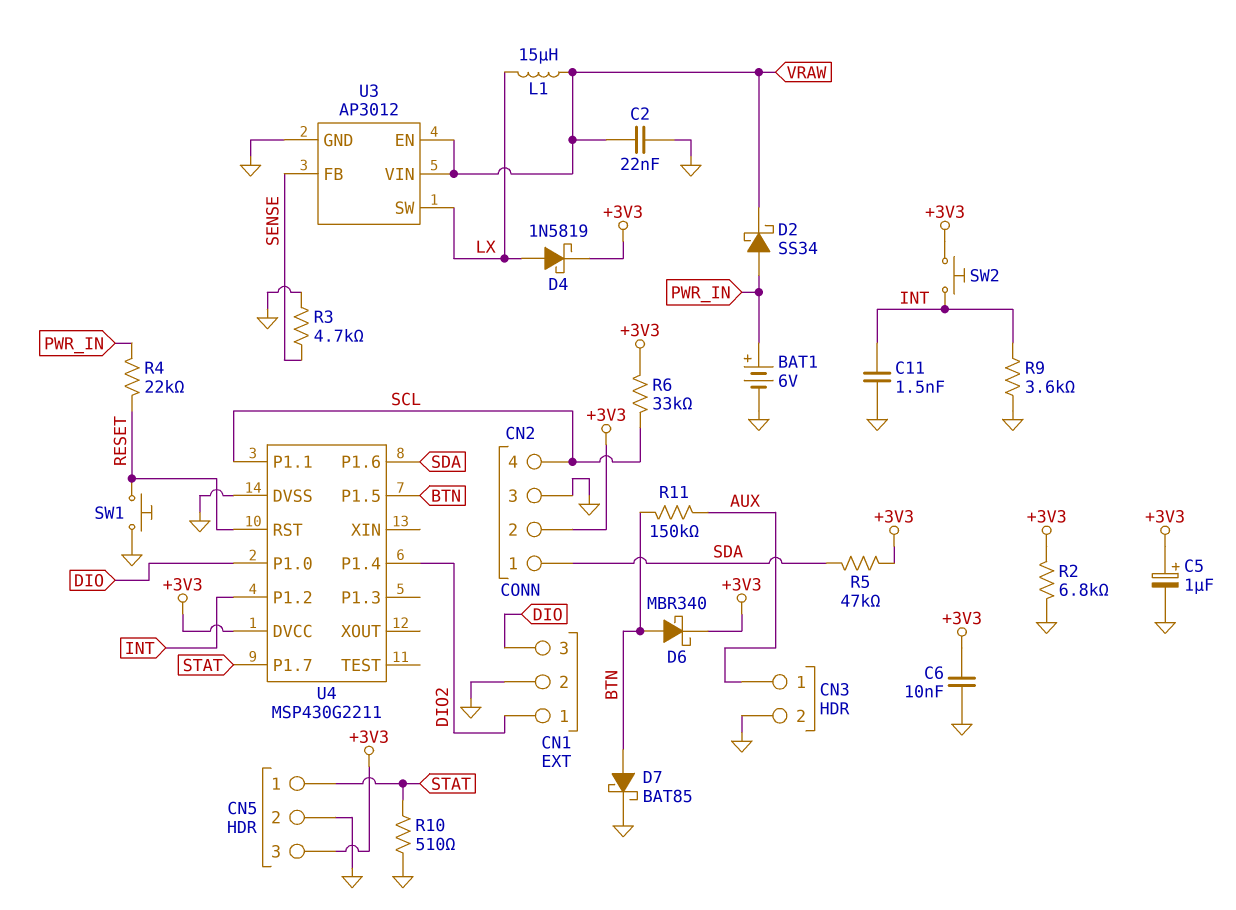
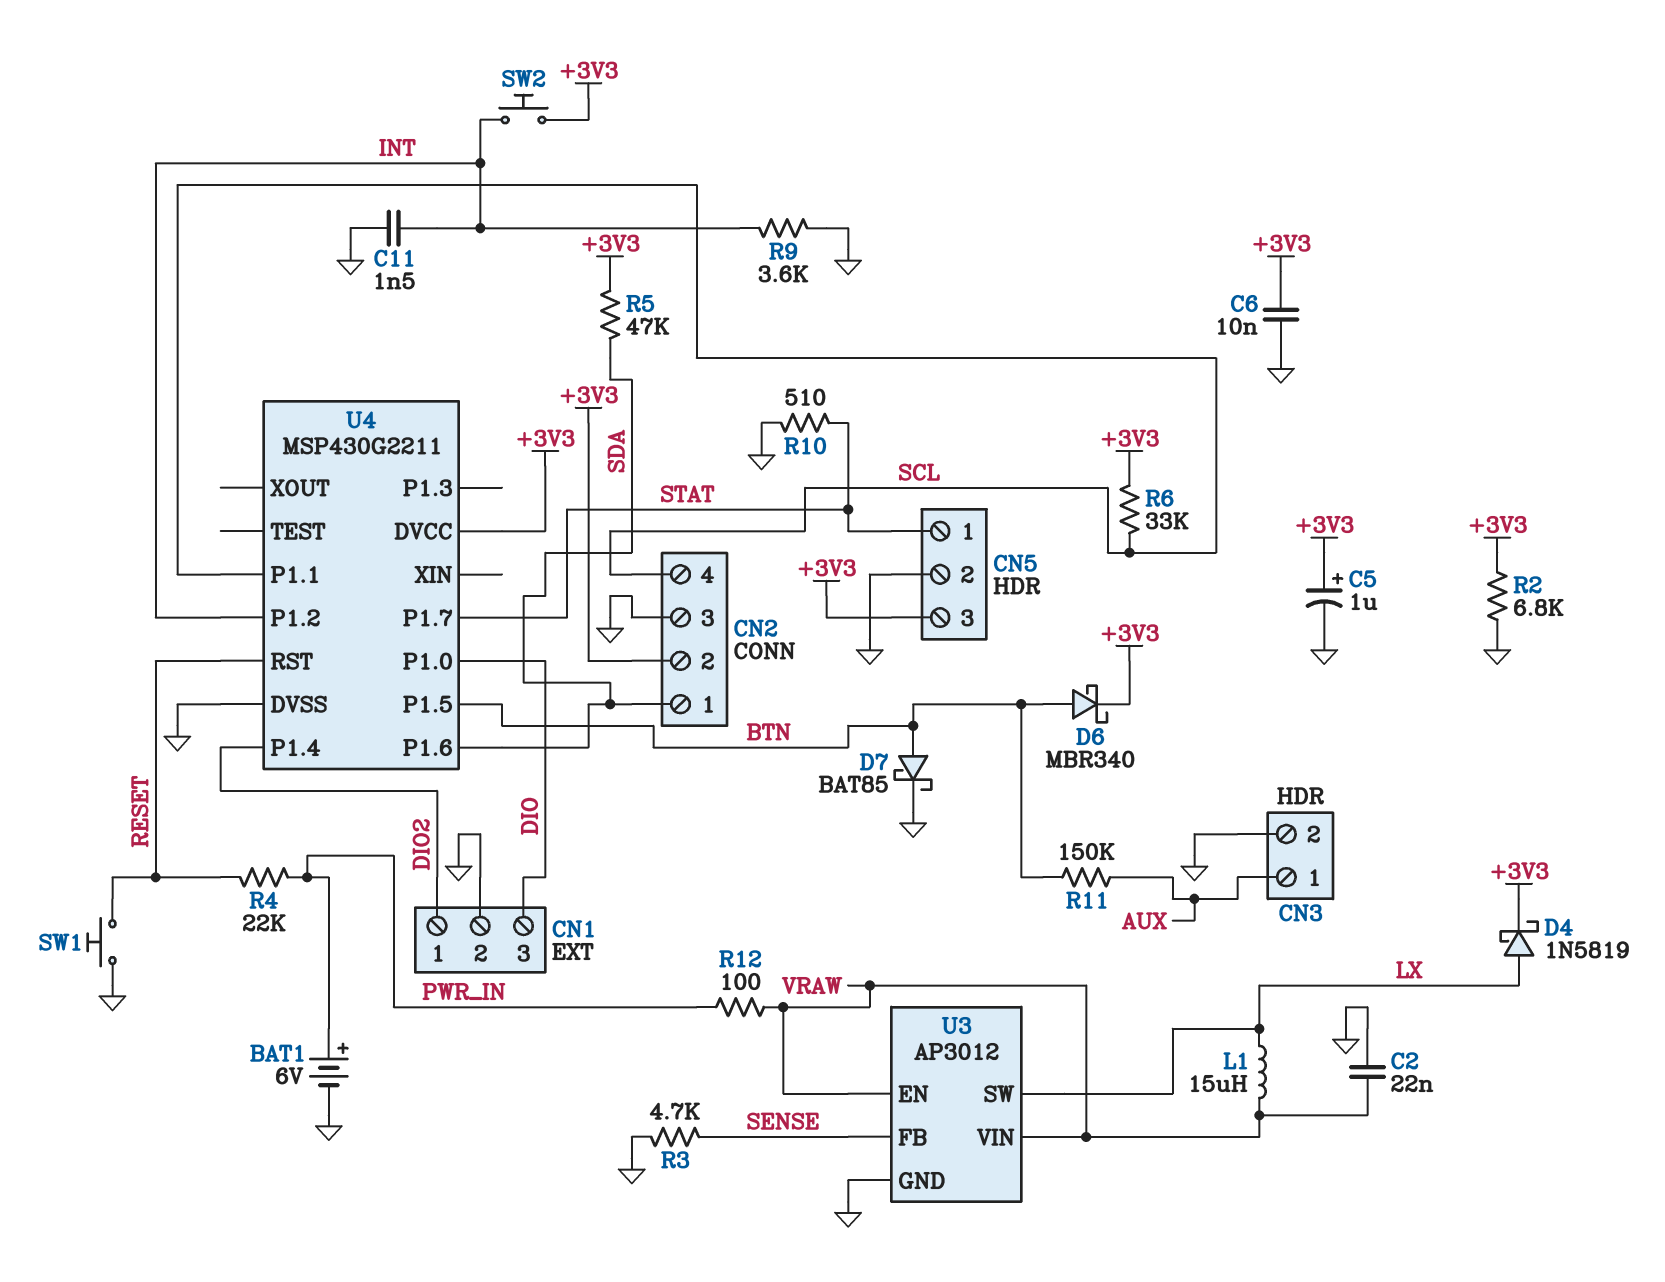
D2: schottky SS34 (A PWR_IN, K VRAW) -> none
R12: none -> 100 (PWR_IN, VRAW)

